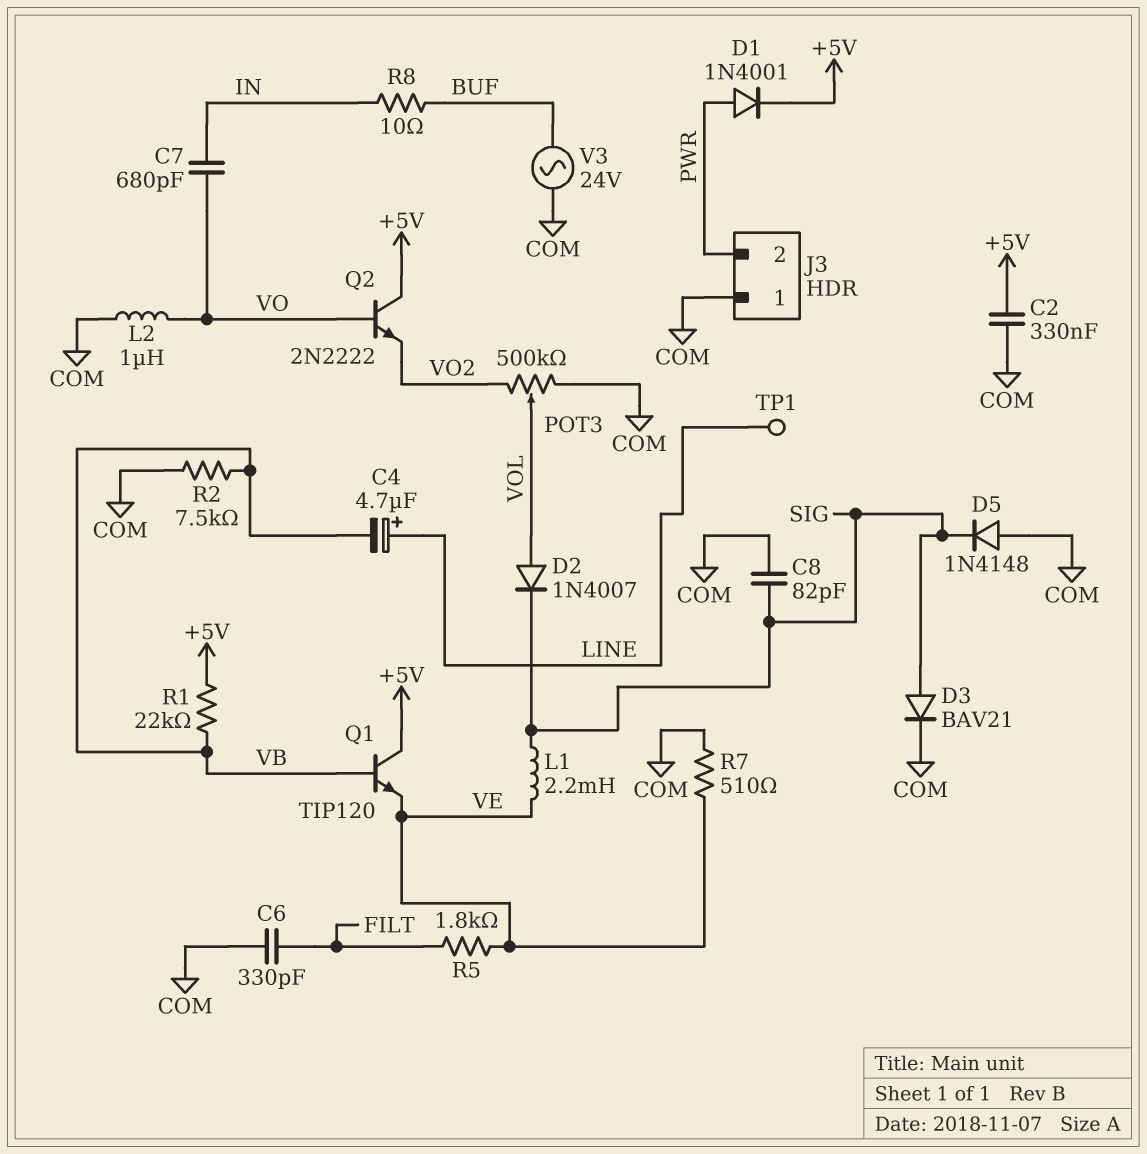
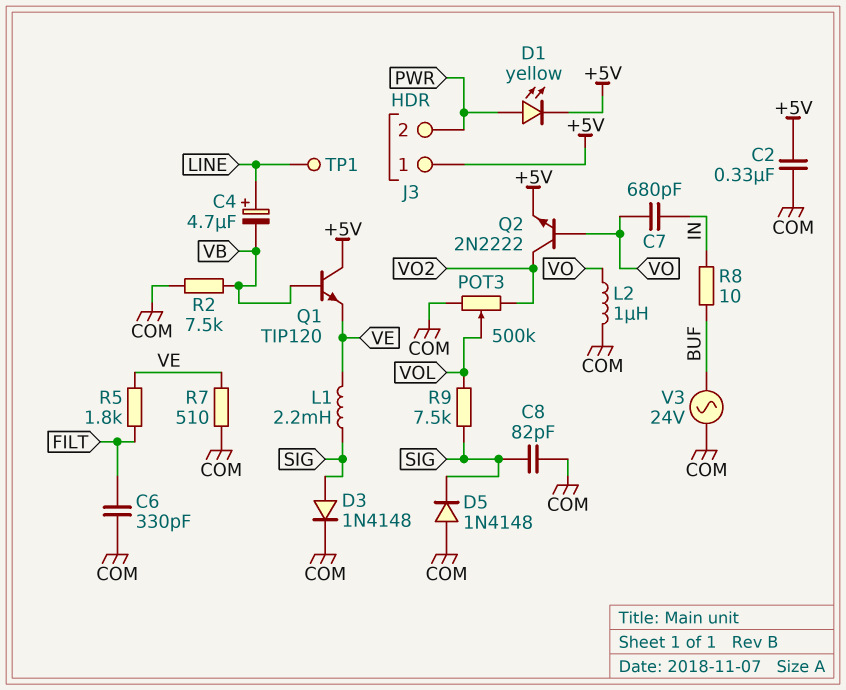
D1: diode 1N4001 (A PWR, K +5V) -> LED yellow (A PWR, K +5V)
D2: diode 1N4007 (A VOL, K SIG) -> none
D3: diode BAV21 (A SIG, K COM) -> diode 1N4148 (A SIG, K COM)
J3 pin 1: COM -> +5V
Q2: NPN 2N2222 (B VO, C +5V, E VO2) -> NPN 2N2222 (B VO, C VO2, E +5V)
R1: 22k (+5V, VB) -> none
R9: none -> 7.5k (SIG, VOL)

